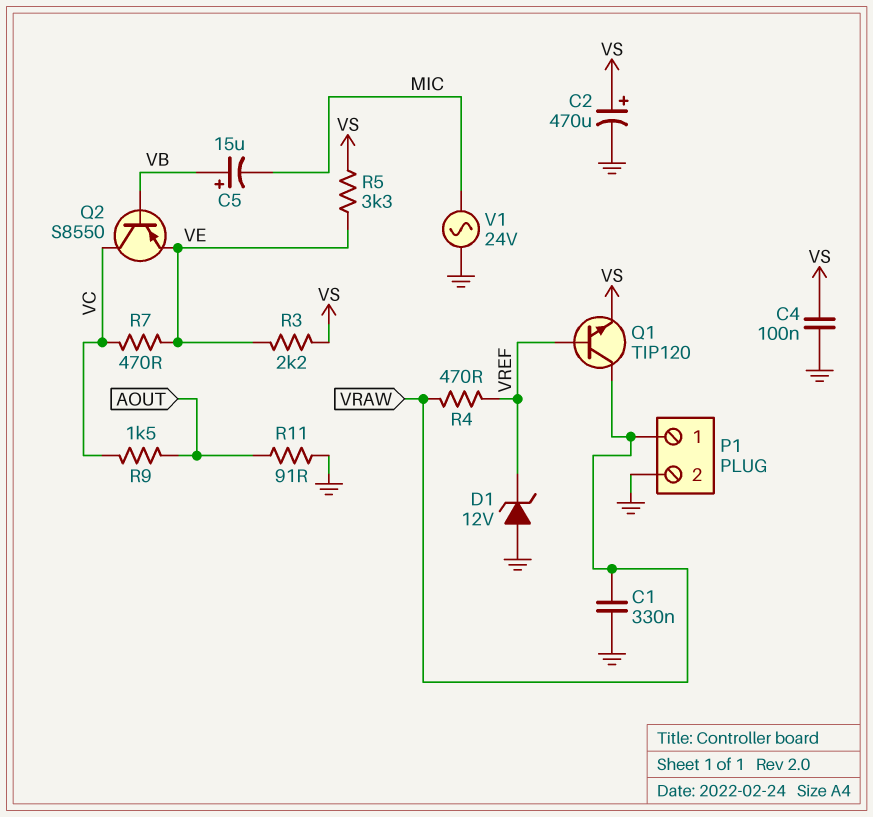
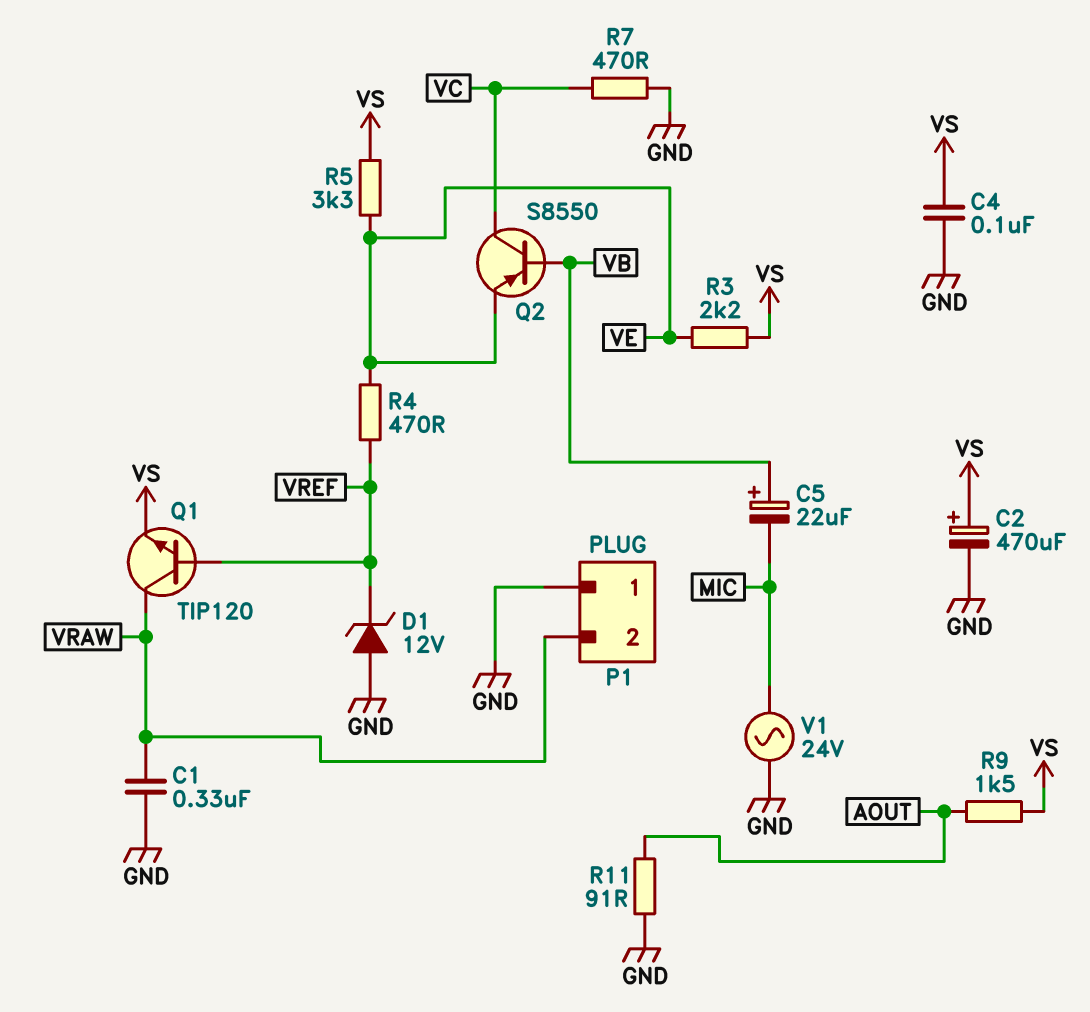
C5: 15uF (plus VB, minus MIC) -> 22uF (plus VB, minus MIC)
P1 pin 1: VRAW -> GND
P1 pin 2: GND -> VRAW
R4: 470 (VRAW, VREF) -> 470 (VE, VREF)
R7: 470 (VC, VE) -> 470 (GND, VC)
R9: 1.5k (AOUT, VC) -> 1.5k (AOUT, VS)

